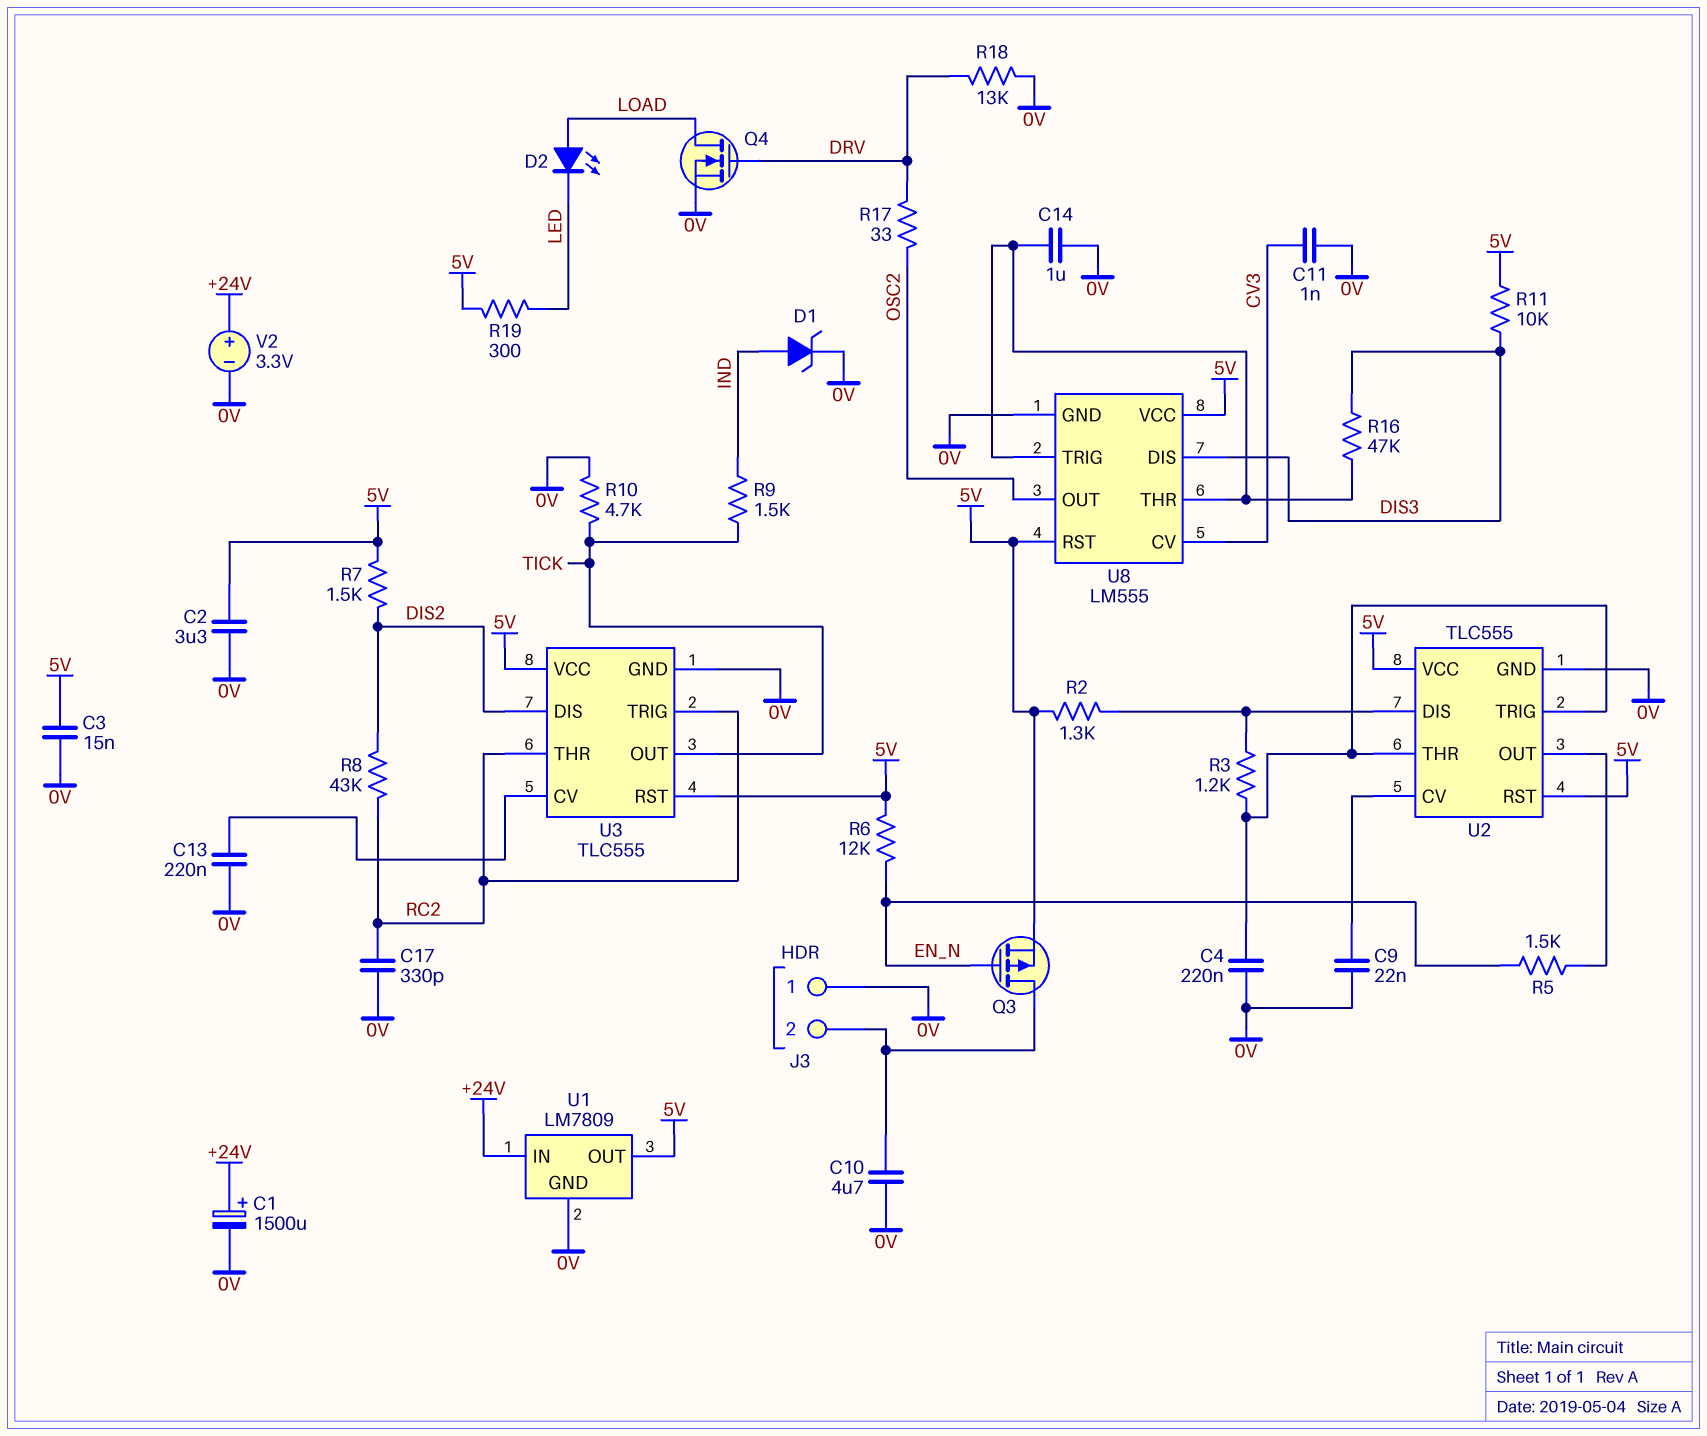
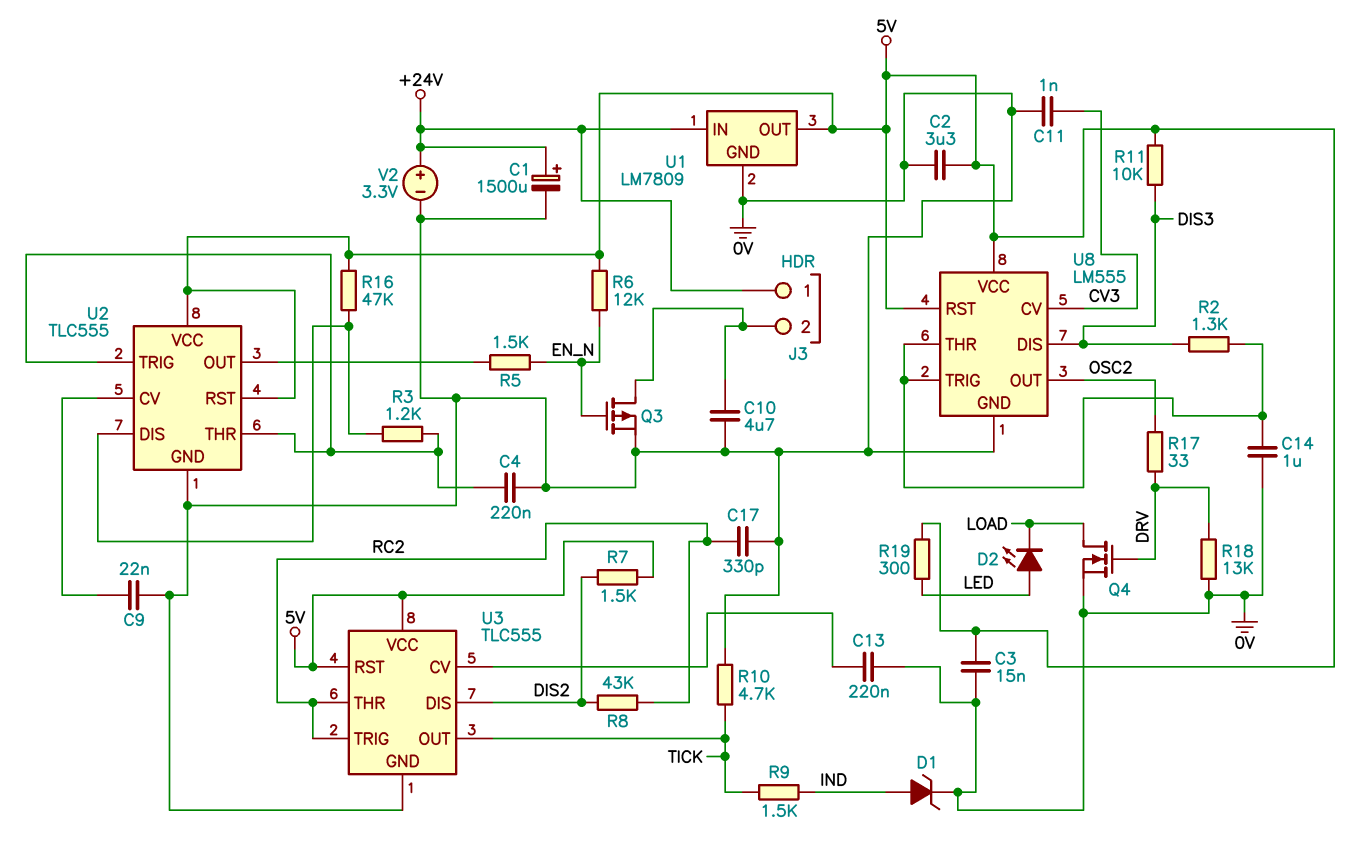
D2: LED (A LOAD, K LED) -> LED (A LED, K LOAD)
J3 pin 1: 0V -> +24V
Q3: PMOS (G EN_N, D J3/2, S 5V) -> PMOS (G EN_N, D J3/2, S 0V)
R2: 1.3k (5V, U2/DIS) -> 1.3k (DIS3, U8/THR)
R16: 47k (DIS3, U8/THR) -> 47k (5V, U2/DIS)

